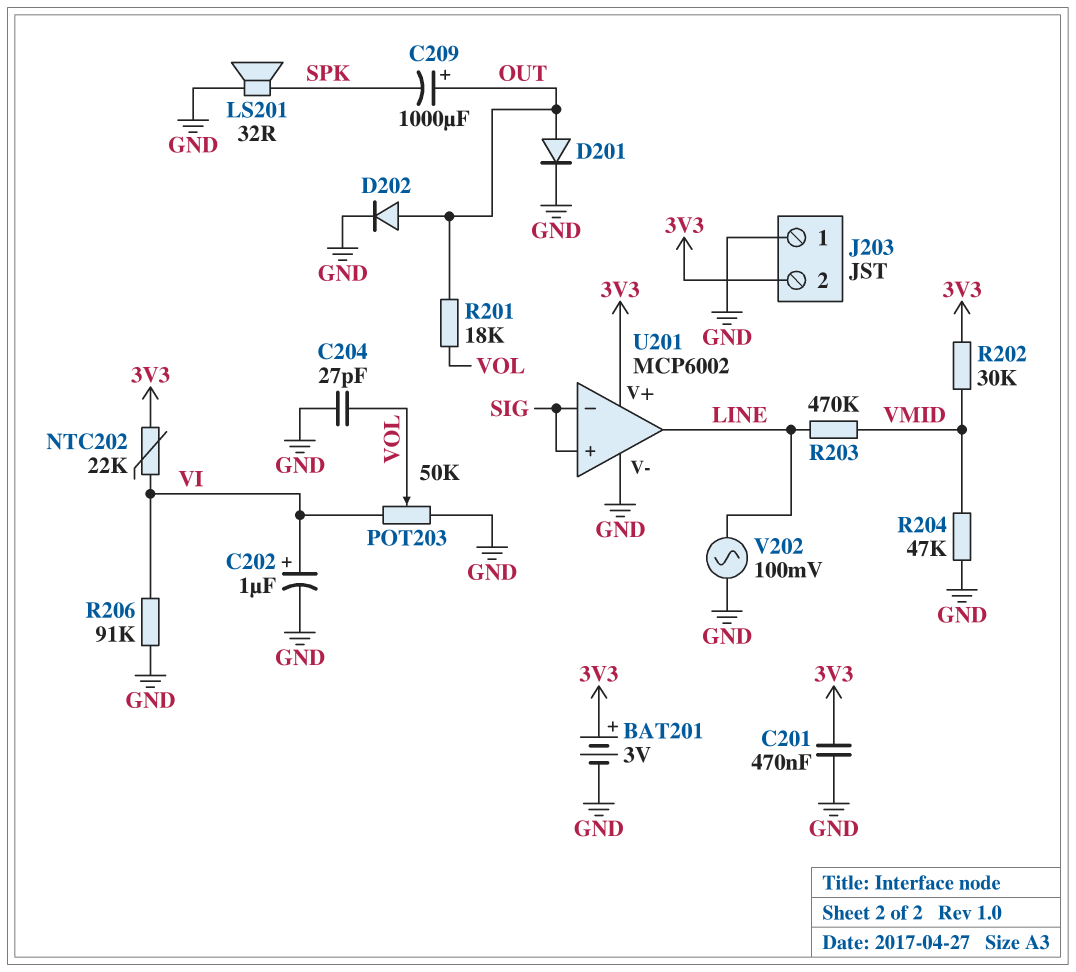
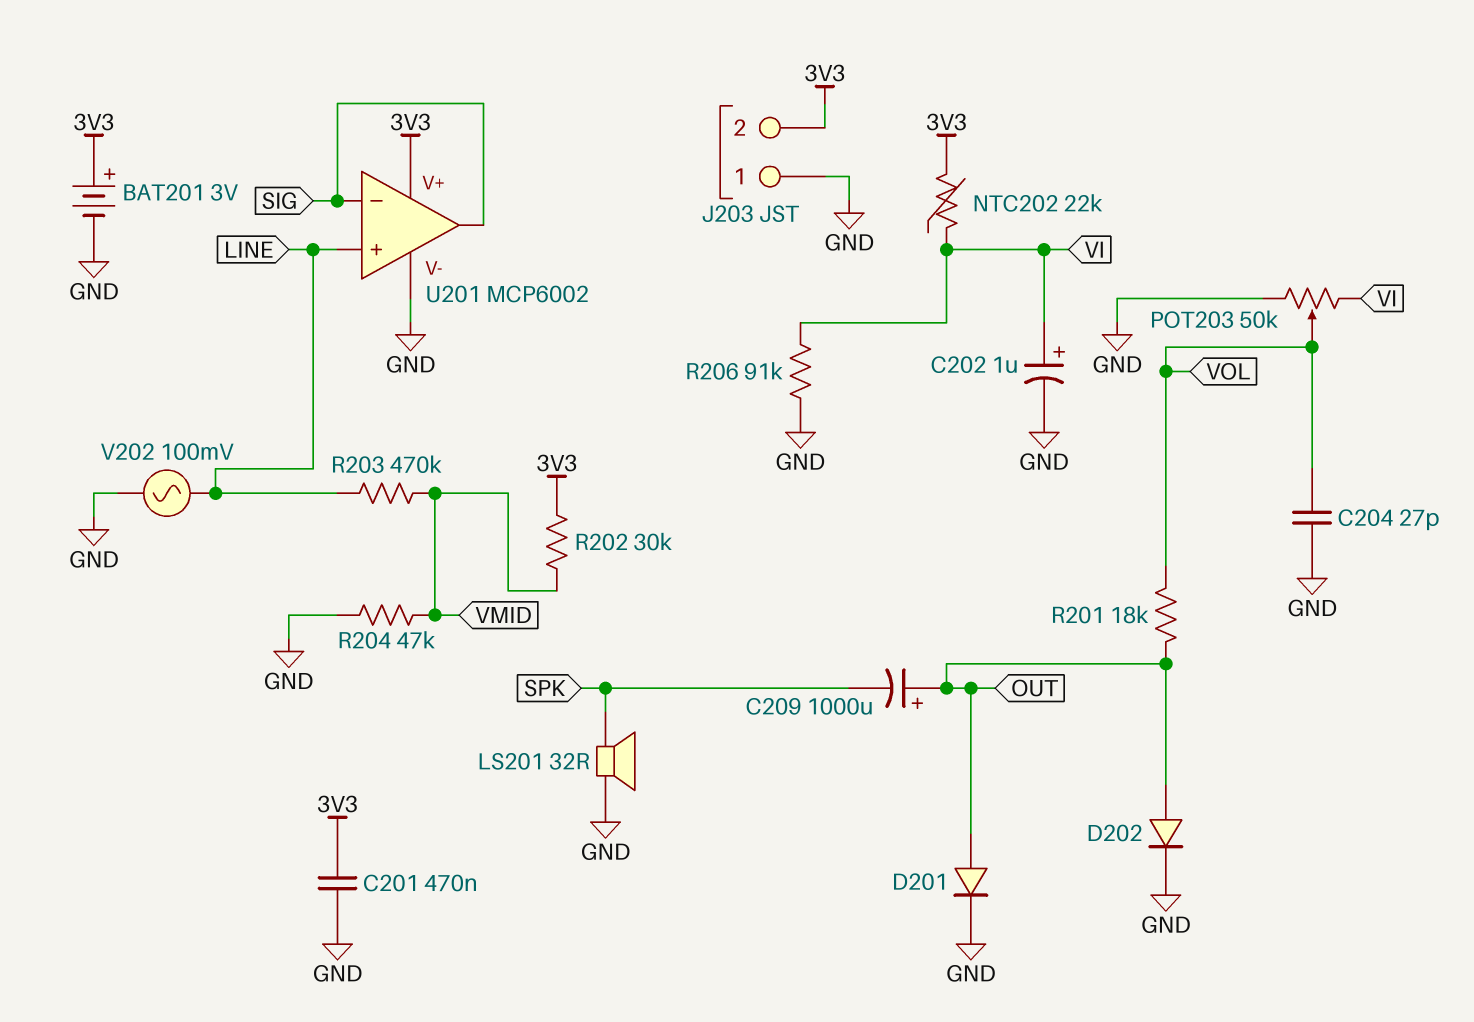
U201 pin in+: SIG -> LINE
U201 pin out: LINE -> SIG

